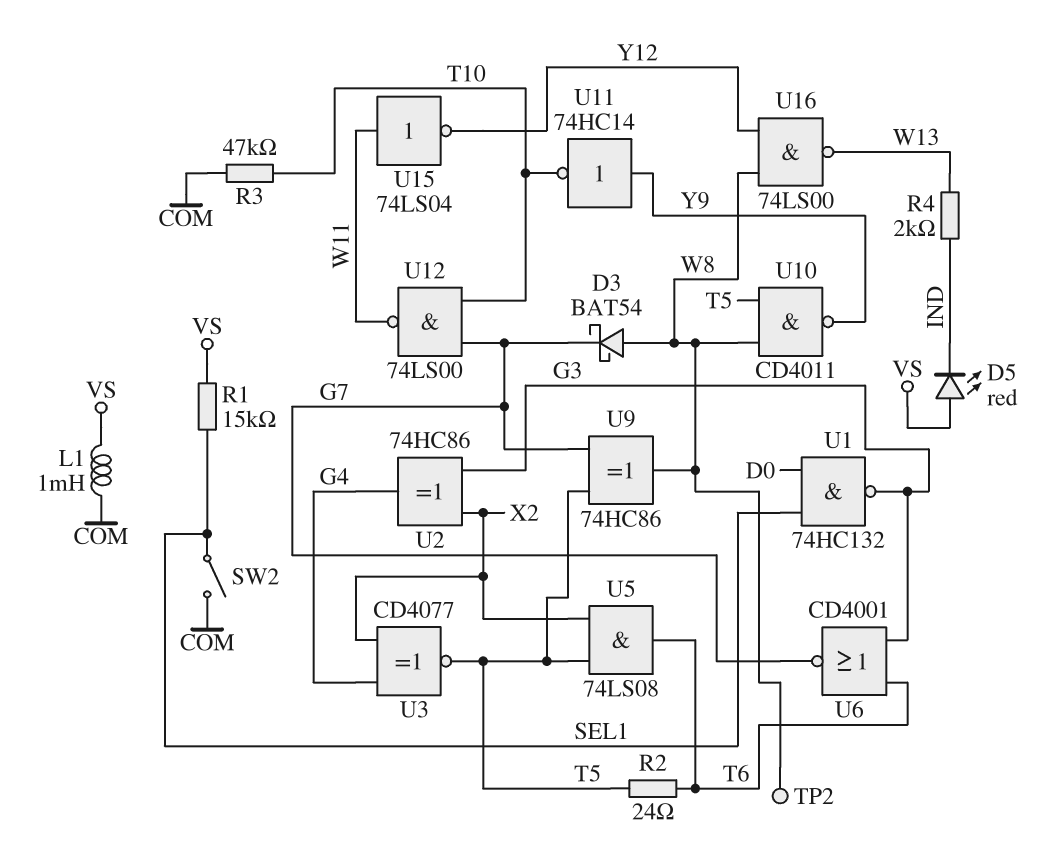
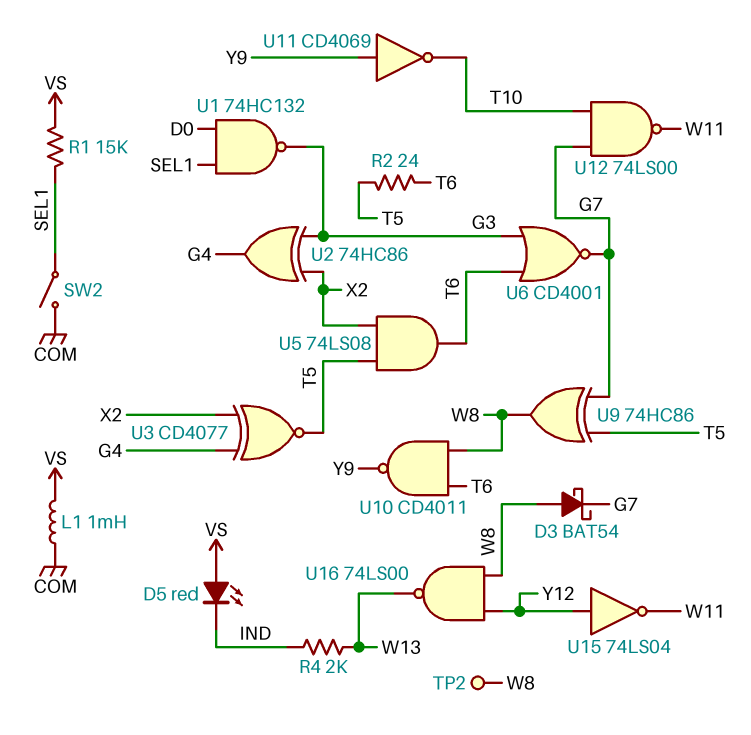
R3: 47k (COM, T10) -> none
U10: NAND CD4011 (in T5, in W8, out Y9) -> NAND CD4011 (in T6, in W8, out Y9)
U11: NOT 74HC14 (in Y9, out T10) -> NOT CD4069 (in Y9, out T10)
U15: NOT 74LS04 (in W11, out Y12) -> NOT 74LS04 (in Y12, out W11)

